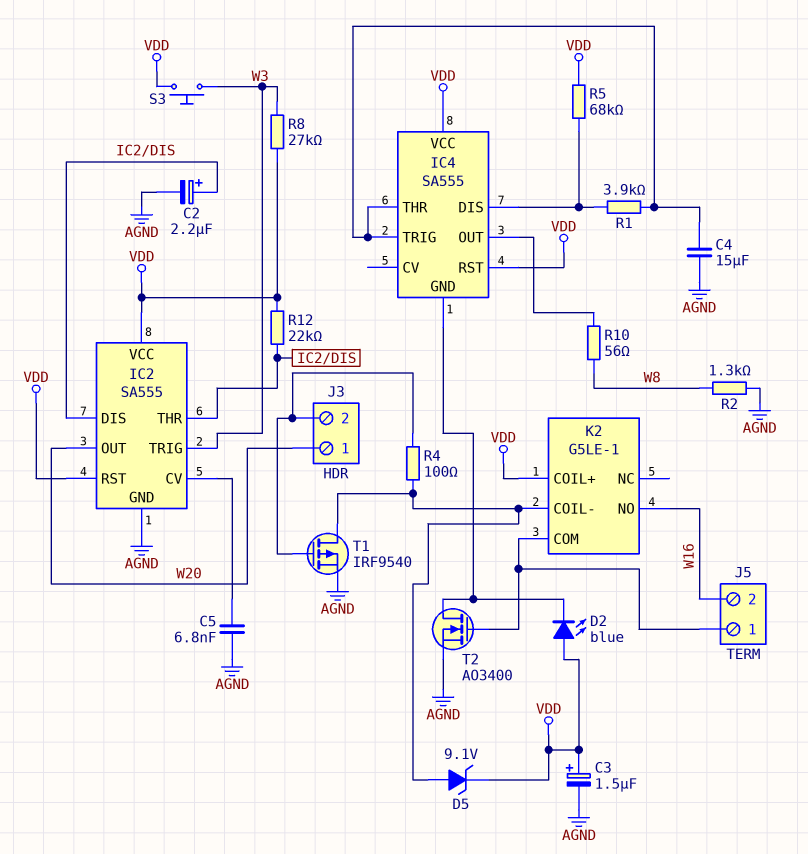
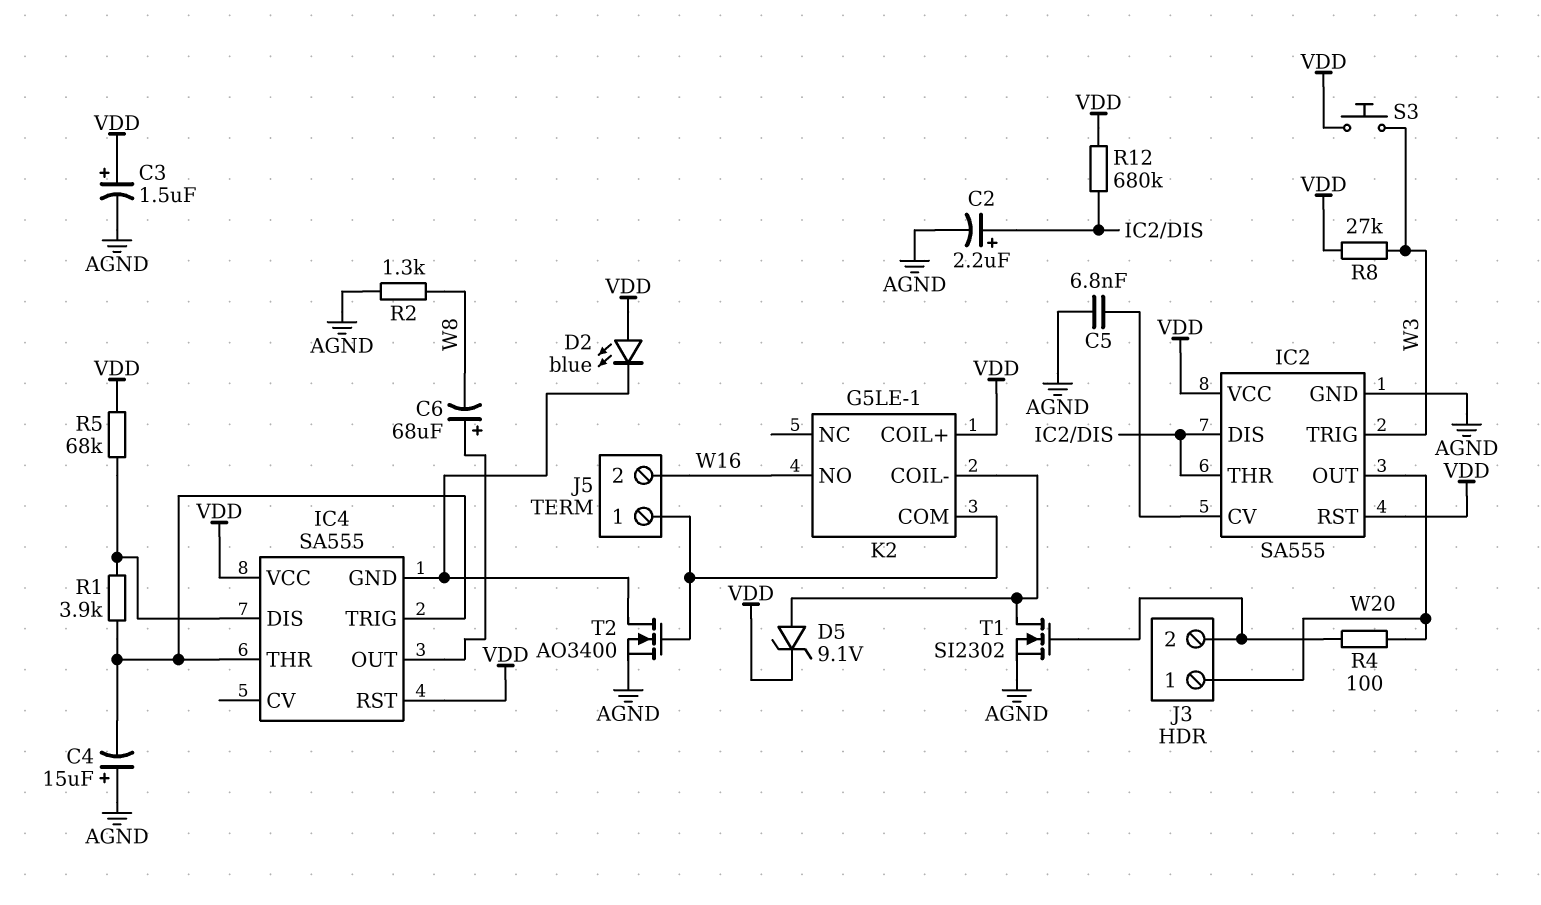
C4: 15uF (AGND, IC4/THR) -> 15uF (plus AGND, minus IC4/THR)
C6: none -> 68uF (plus IC4/OUT, minus W8)
R4: 100 (J3/2, K2/COIL-) -> 100 (J3/2, W20)
R10: 56 (IC4/OUT, W8) -> none
R12: 22k (IC2/DIS, VDD) -> 680k (IC2/DIS, VDD)
T1: PMOS IRF9540 (G J3/2, D K2/COIL-, S AGND) -> NMOS SI2302 (G J3/2, D K2/COIL-, S AGND)

